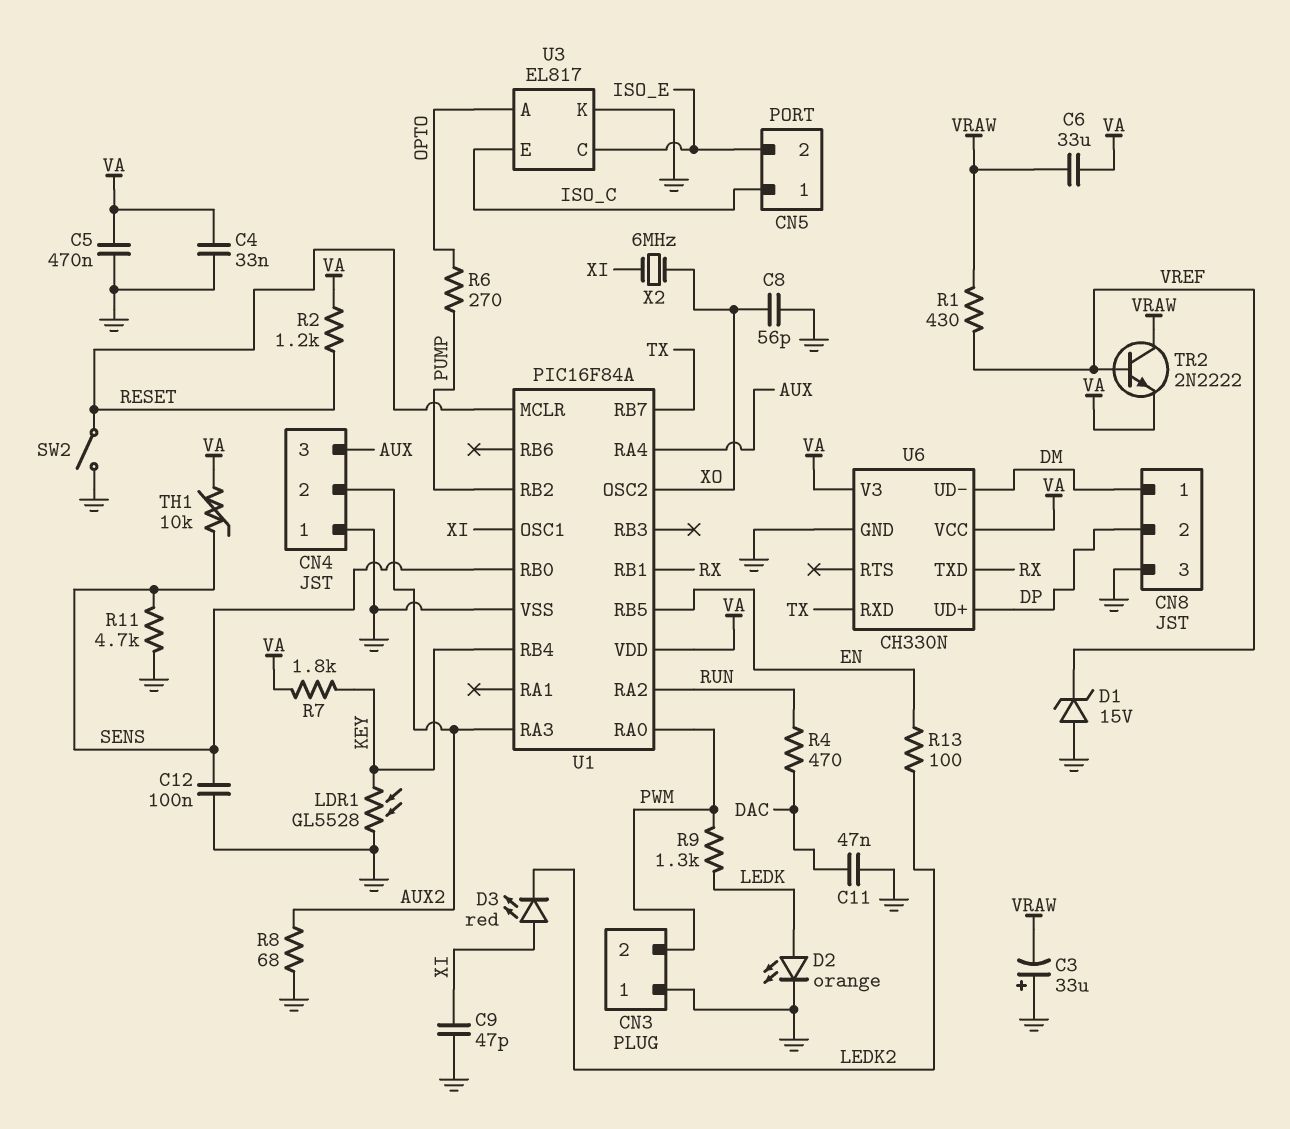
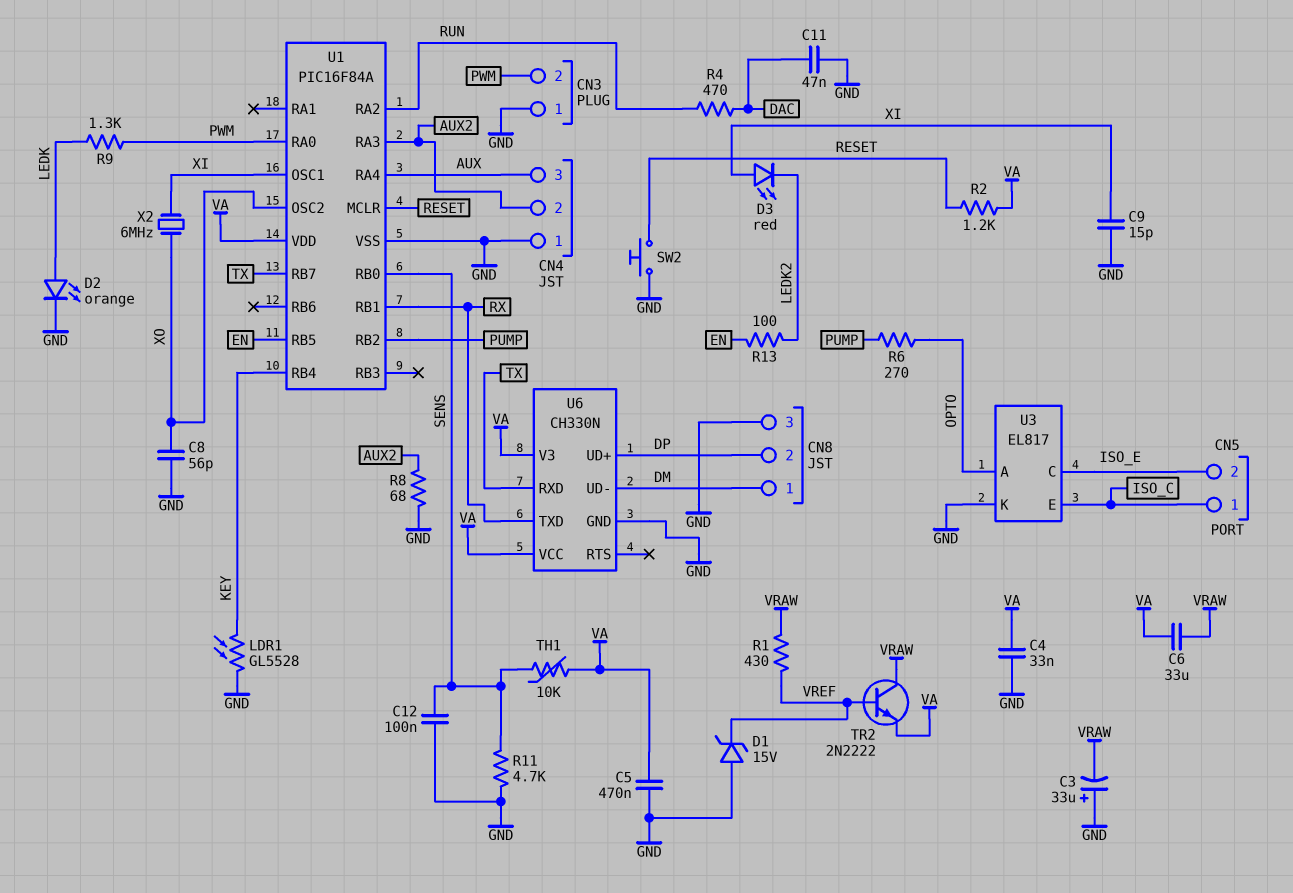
C9: 47pF (GND, XI) -> 15pF (GND, XI)
R7: 1.8k (KEY, VA) -> none
SW2: switch (GND, RESET) -> button (GND, RESET)

